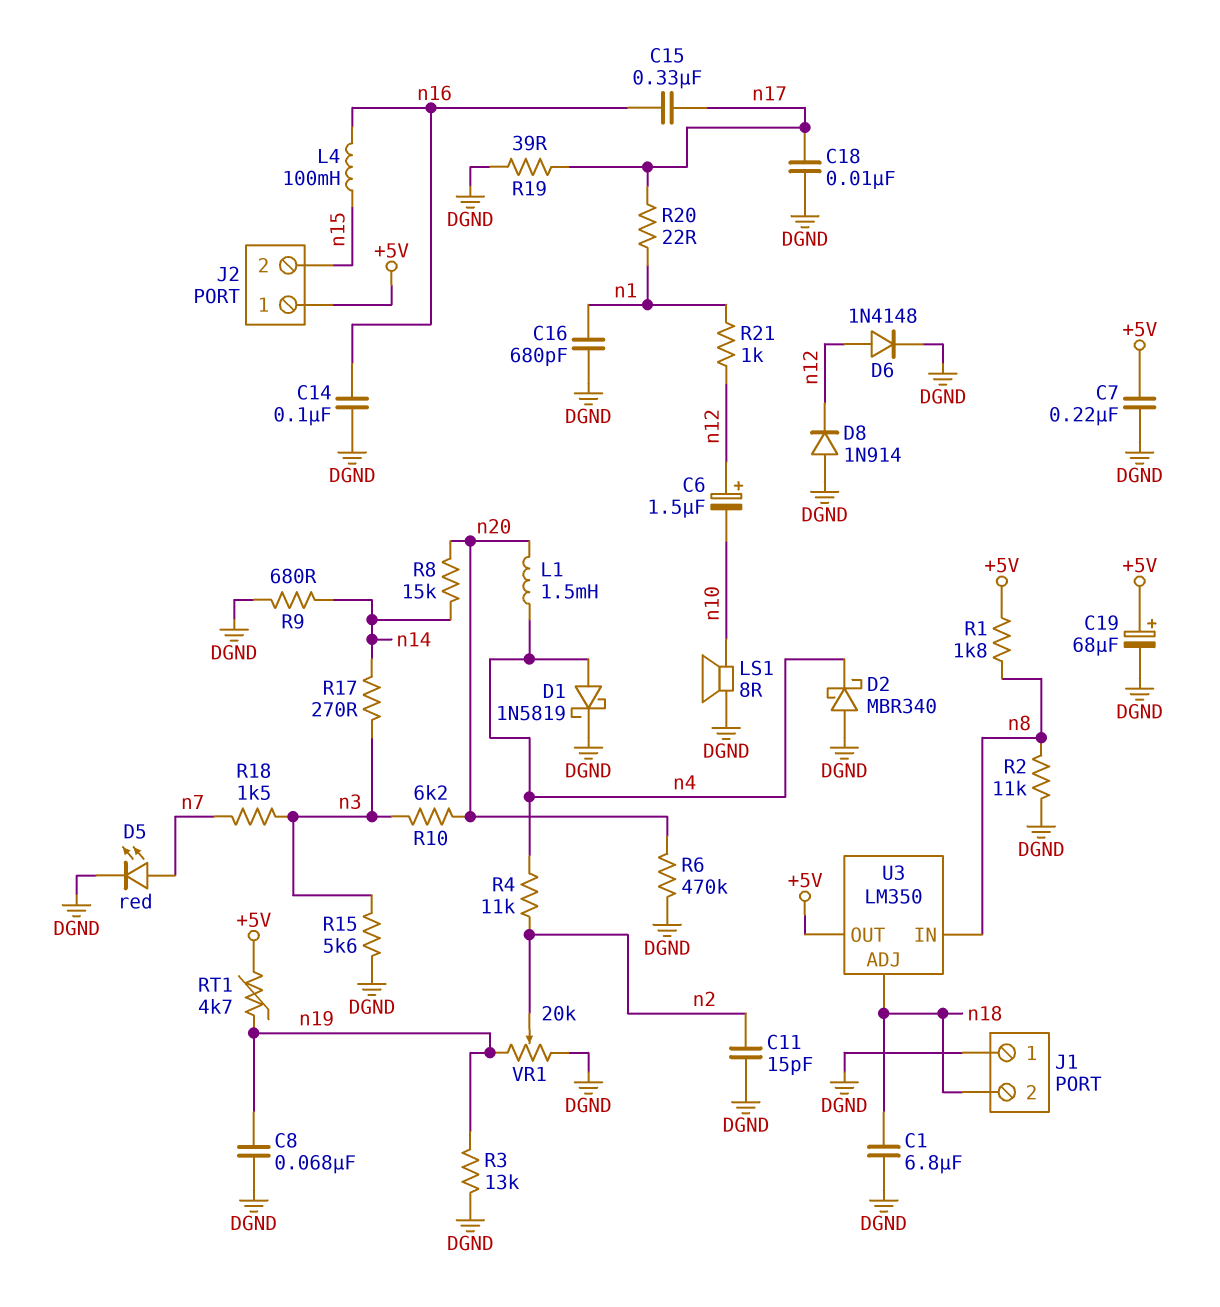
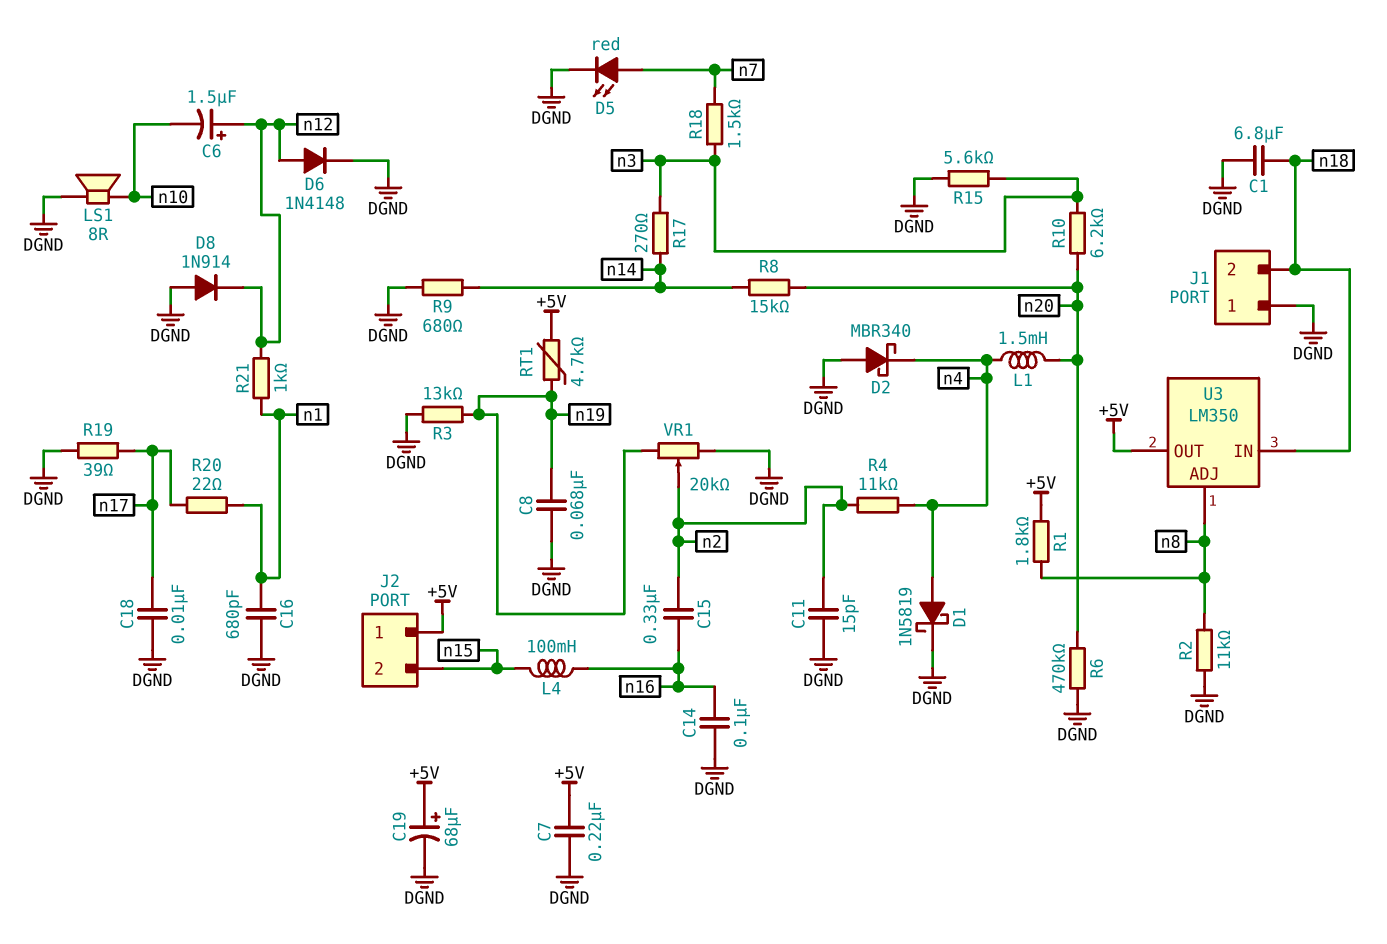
C15: 330nF (n16, n17) -> 330nF (n2, n16)
U3 pin ADJ: n18 -> n8
U3 pin IN: n8 -> n18

